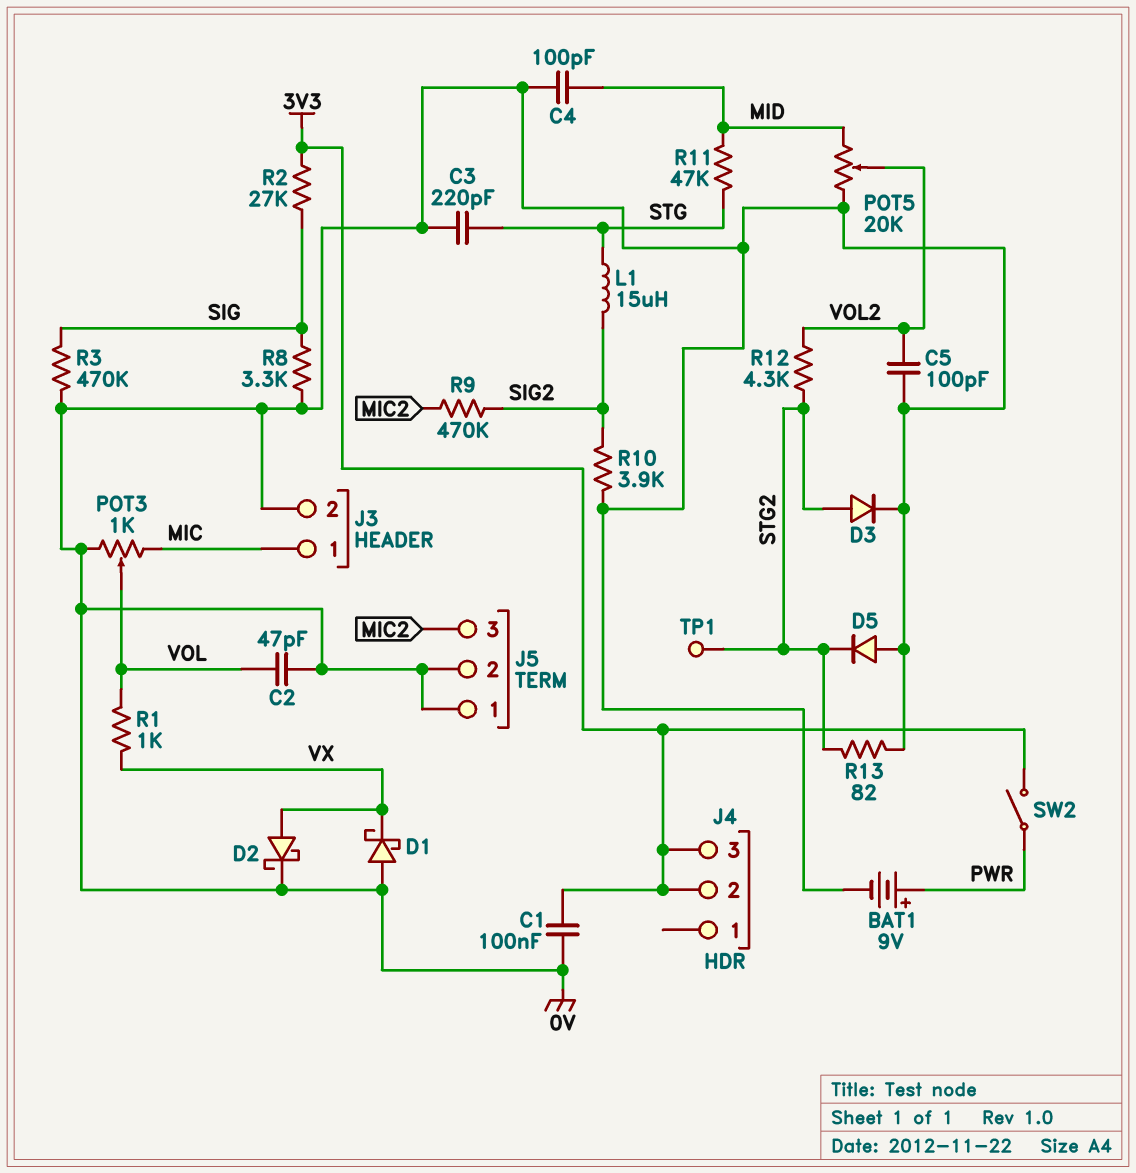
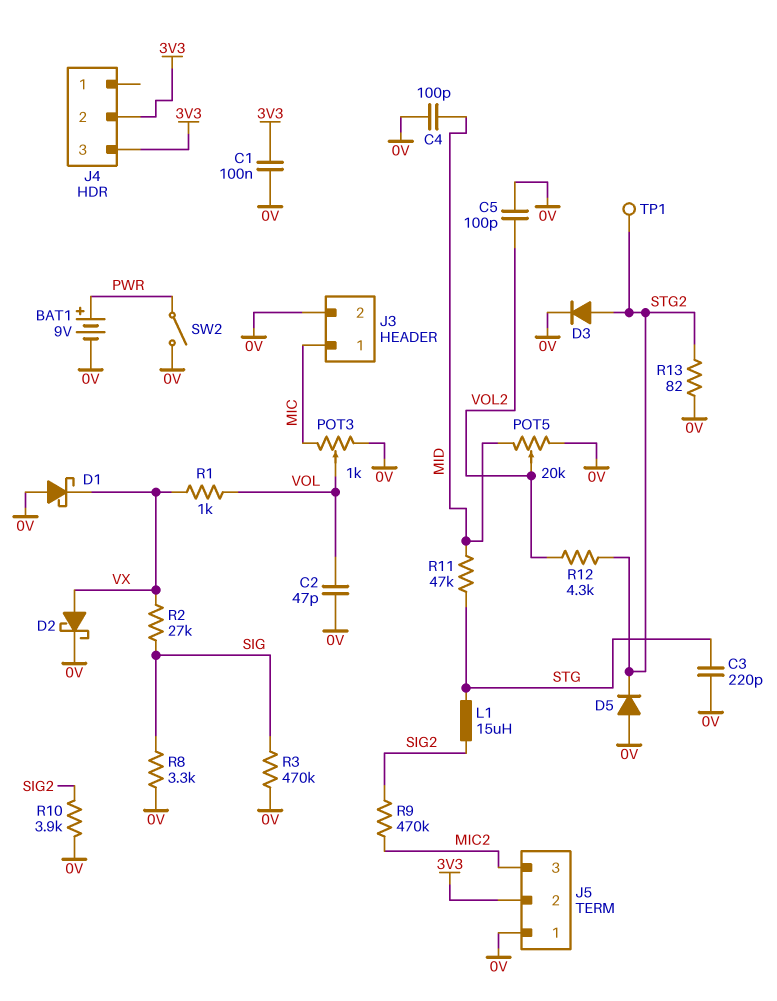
J5 pin 2: 0V -> 3V3
R2: 27k (3V3, SIG) -> 27k (SIG, VX)
SW2: switch (3V3, PWR) -> switch (0V, PWR)

